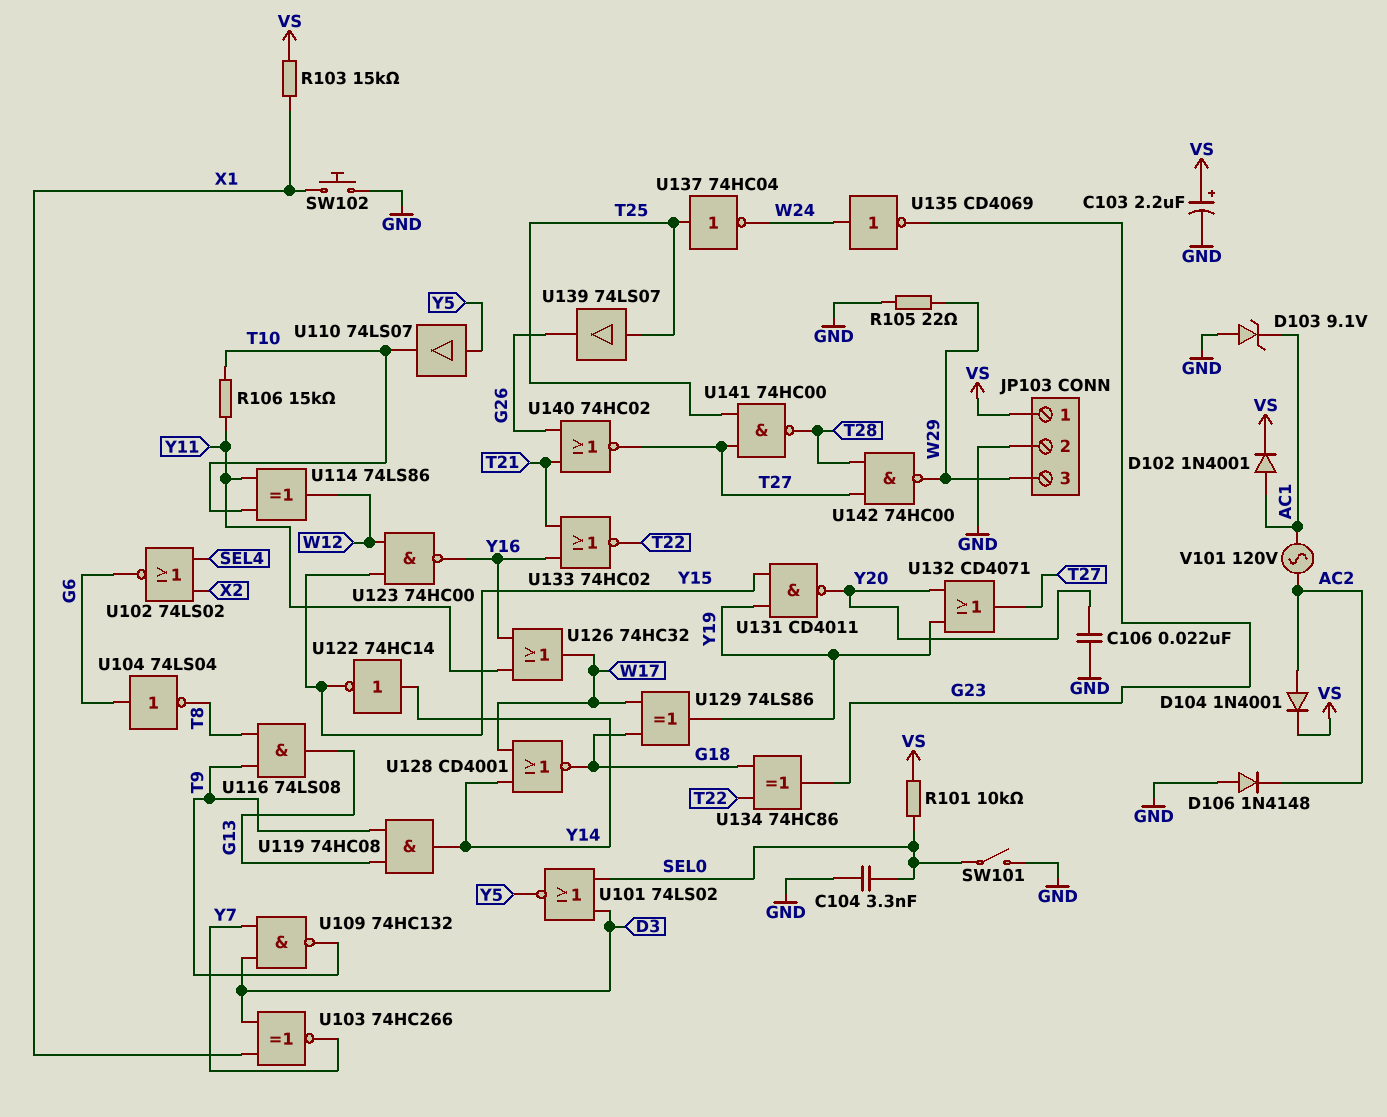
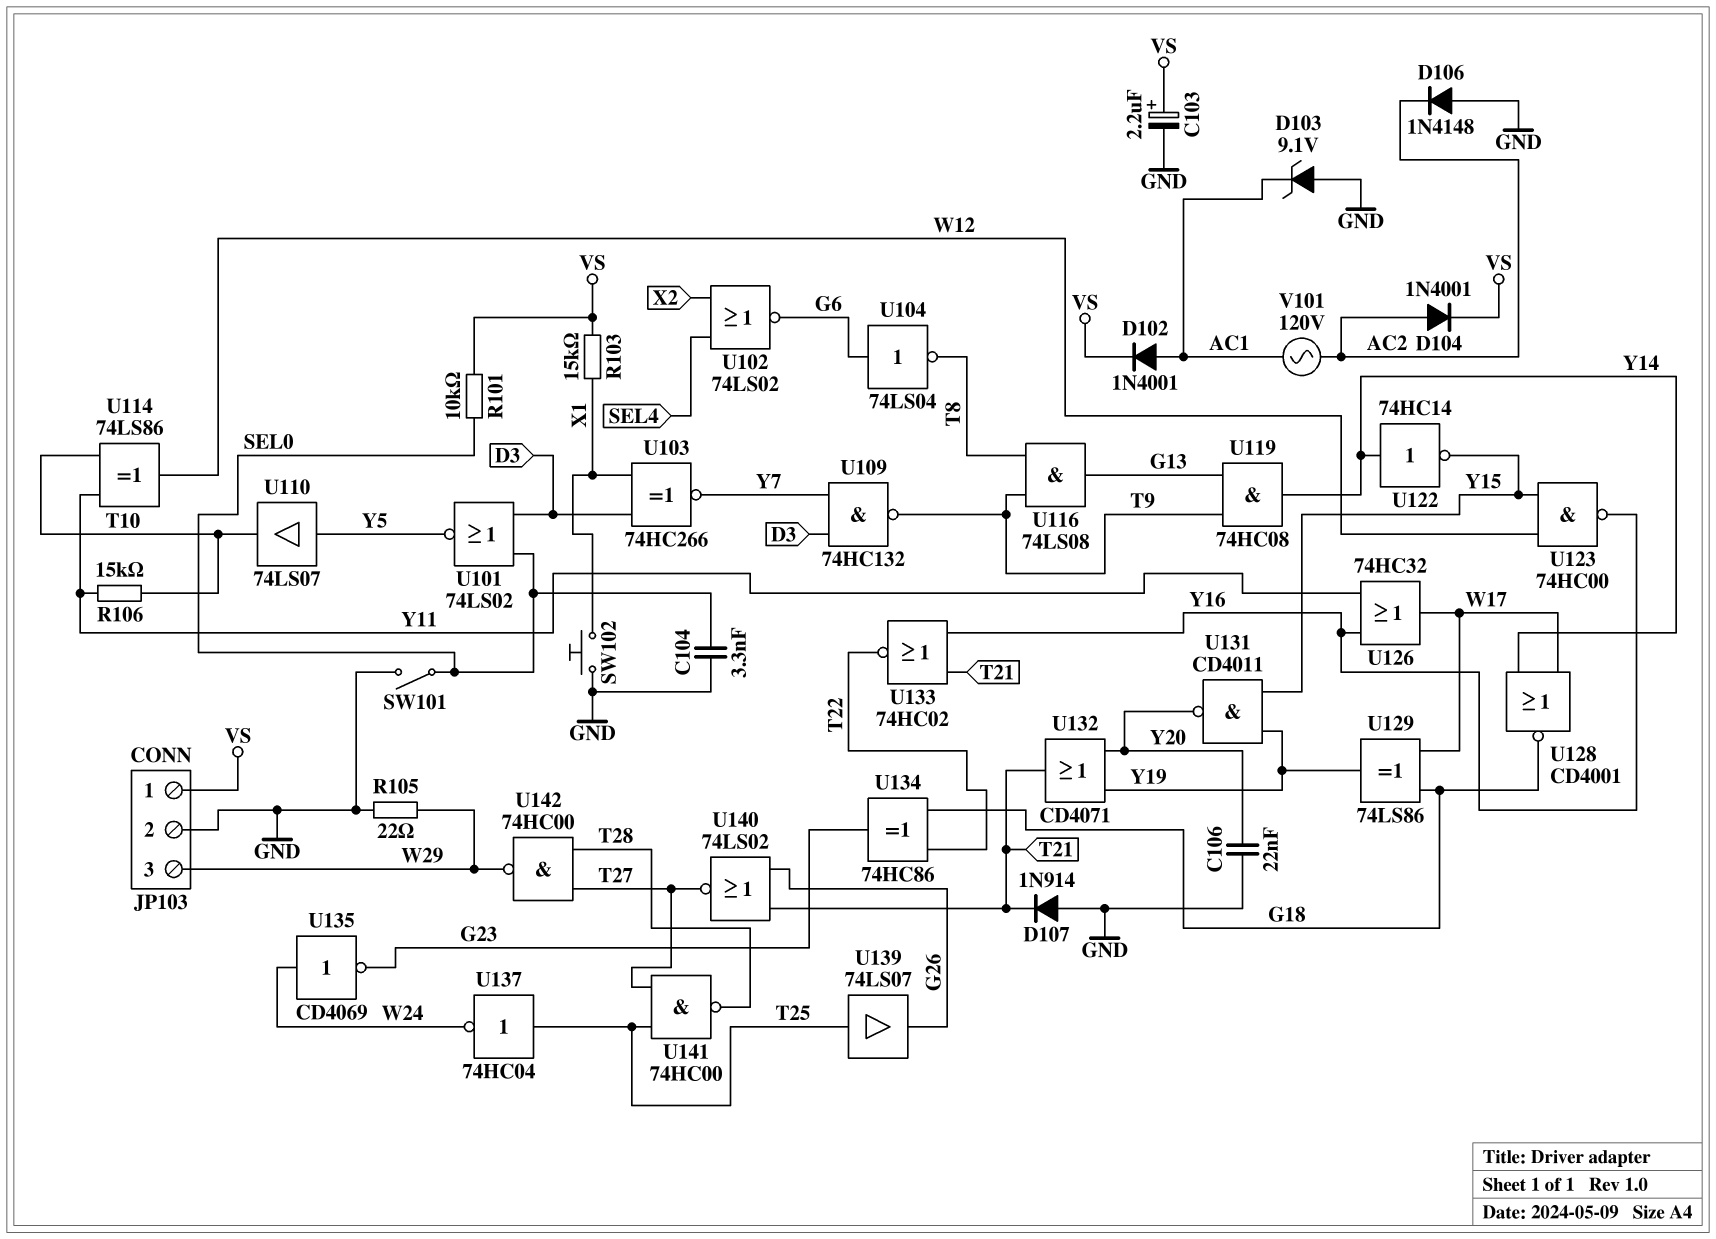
D107: none -> diode 1N914 (A GND, K T21)
U132: OR CD4071 (in Y19, in Y20, out T27) -> OR CD4071 (in Y19, in Y20, out T21)
U140: NOR 74HC02 (in G26, in T21, out T27) -> NOR 74LS02 (in G26, in T21, out T27)

